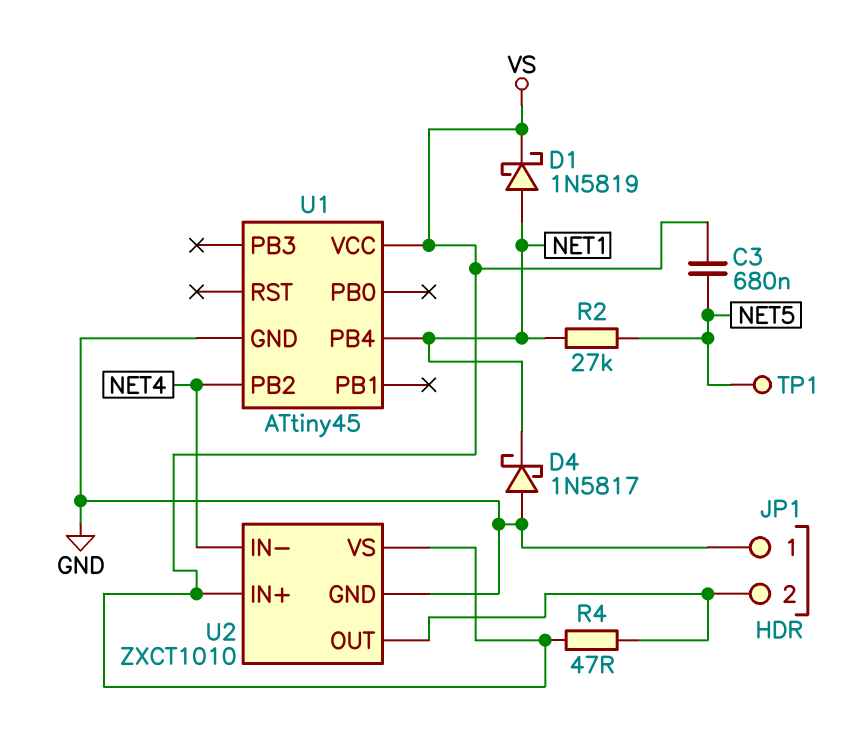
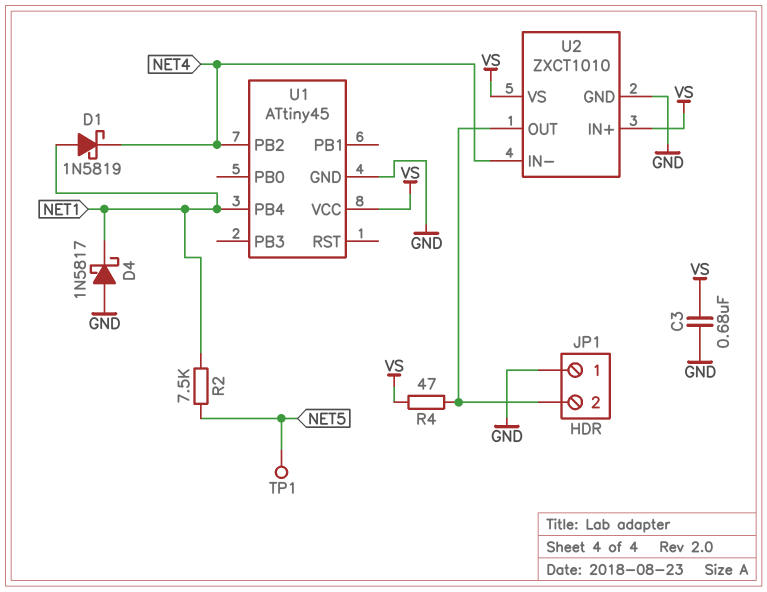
C3: 680nF (NET5, VS) -> 680nF (GND, VS)
D1: schottky 1N5819 (A NET1, K VS) -> schottky 1N5819 (A NET1, K NET4)
R2: 27k (NET1, NET5) -> 7.5k (NET1, NET5)

